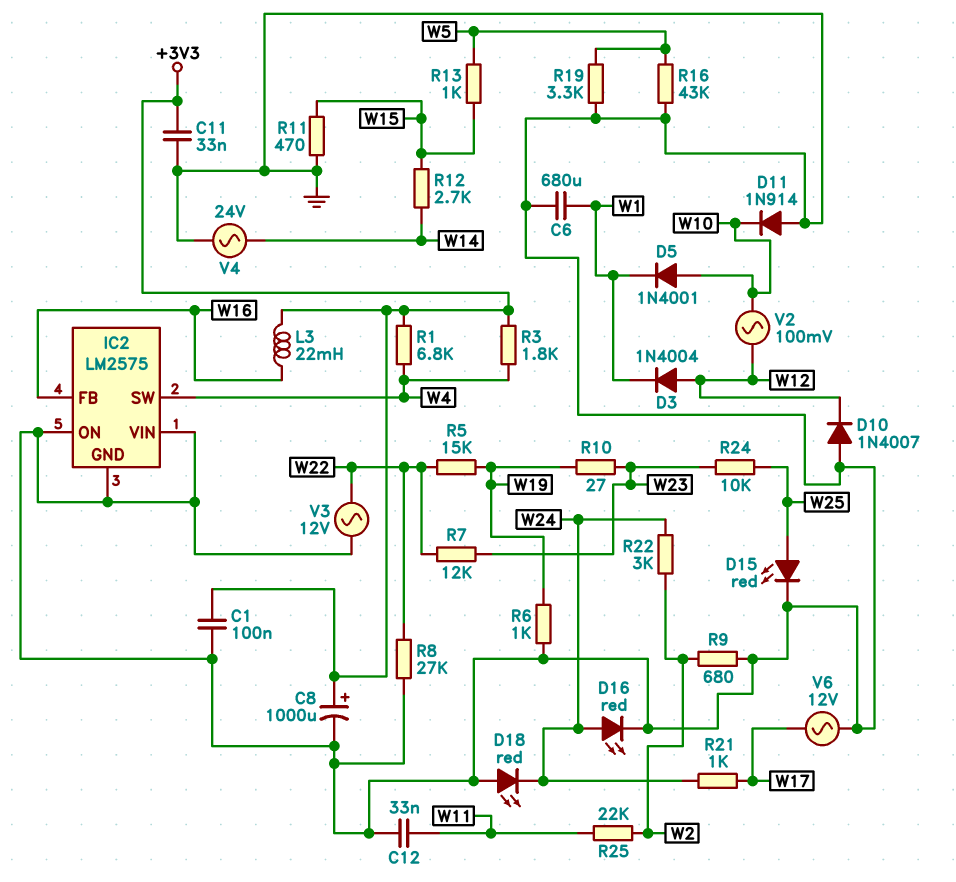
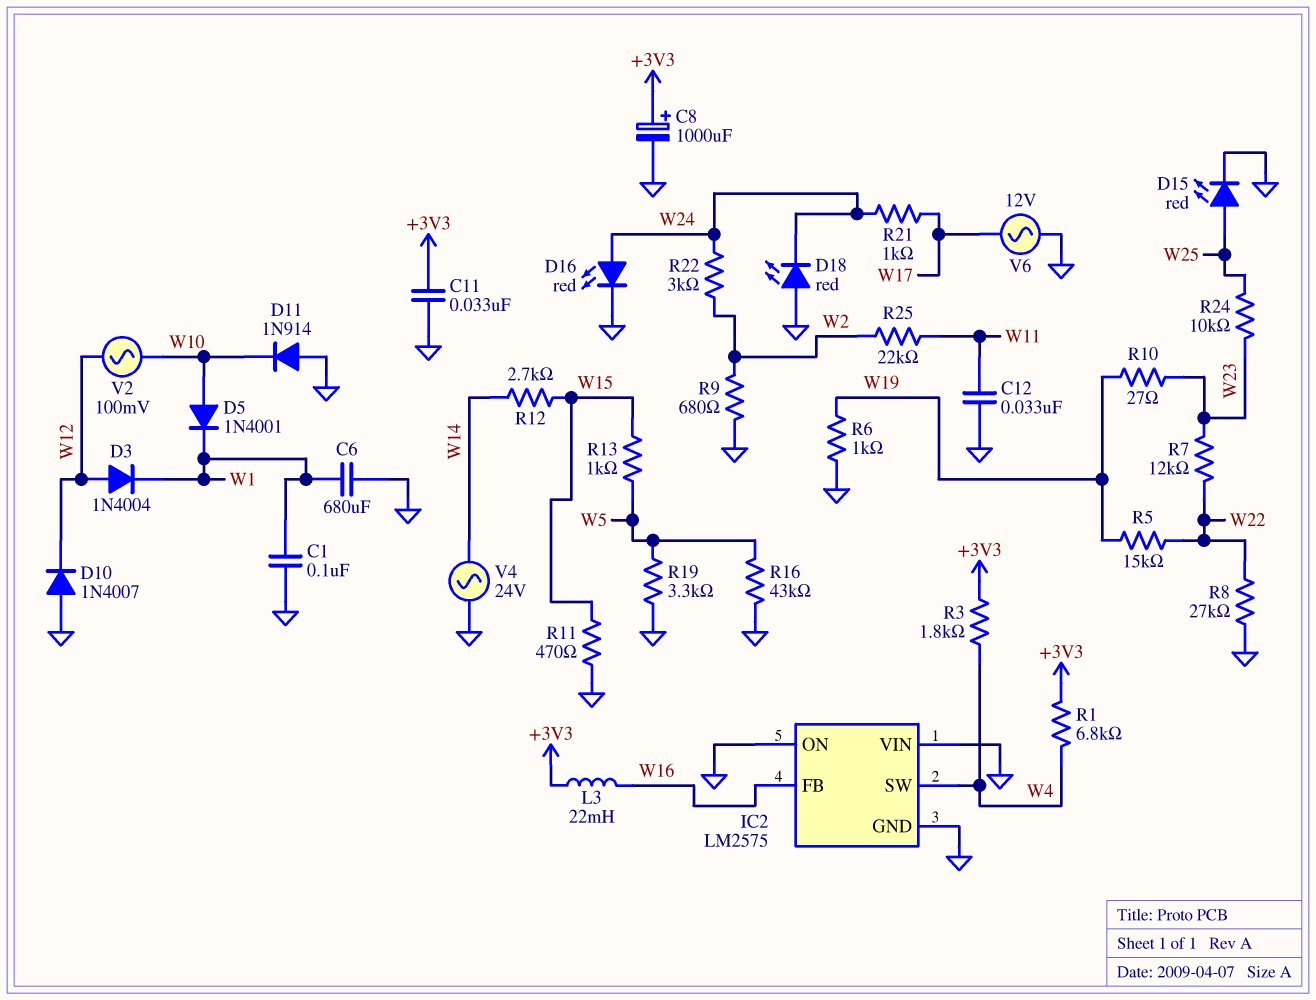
C1: 100nF (+3V3, GND) -> 100nF (GND, W1)
V3: AC 12V (GND, W22) -> none

